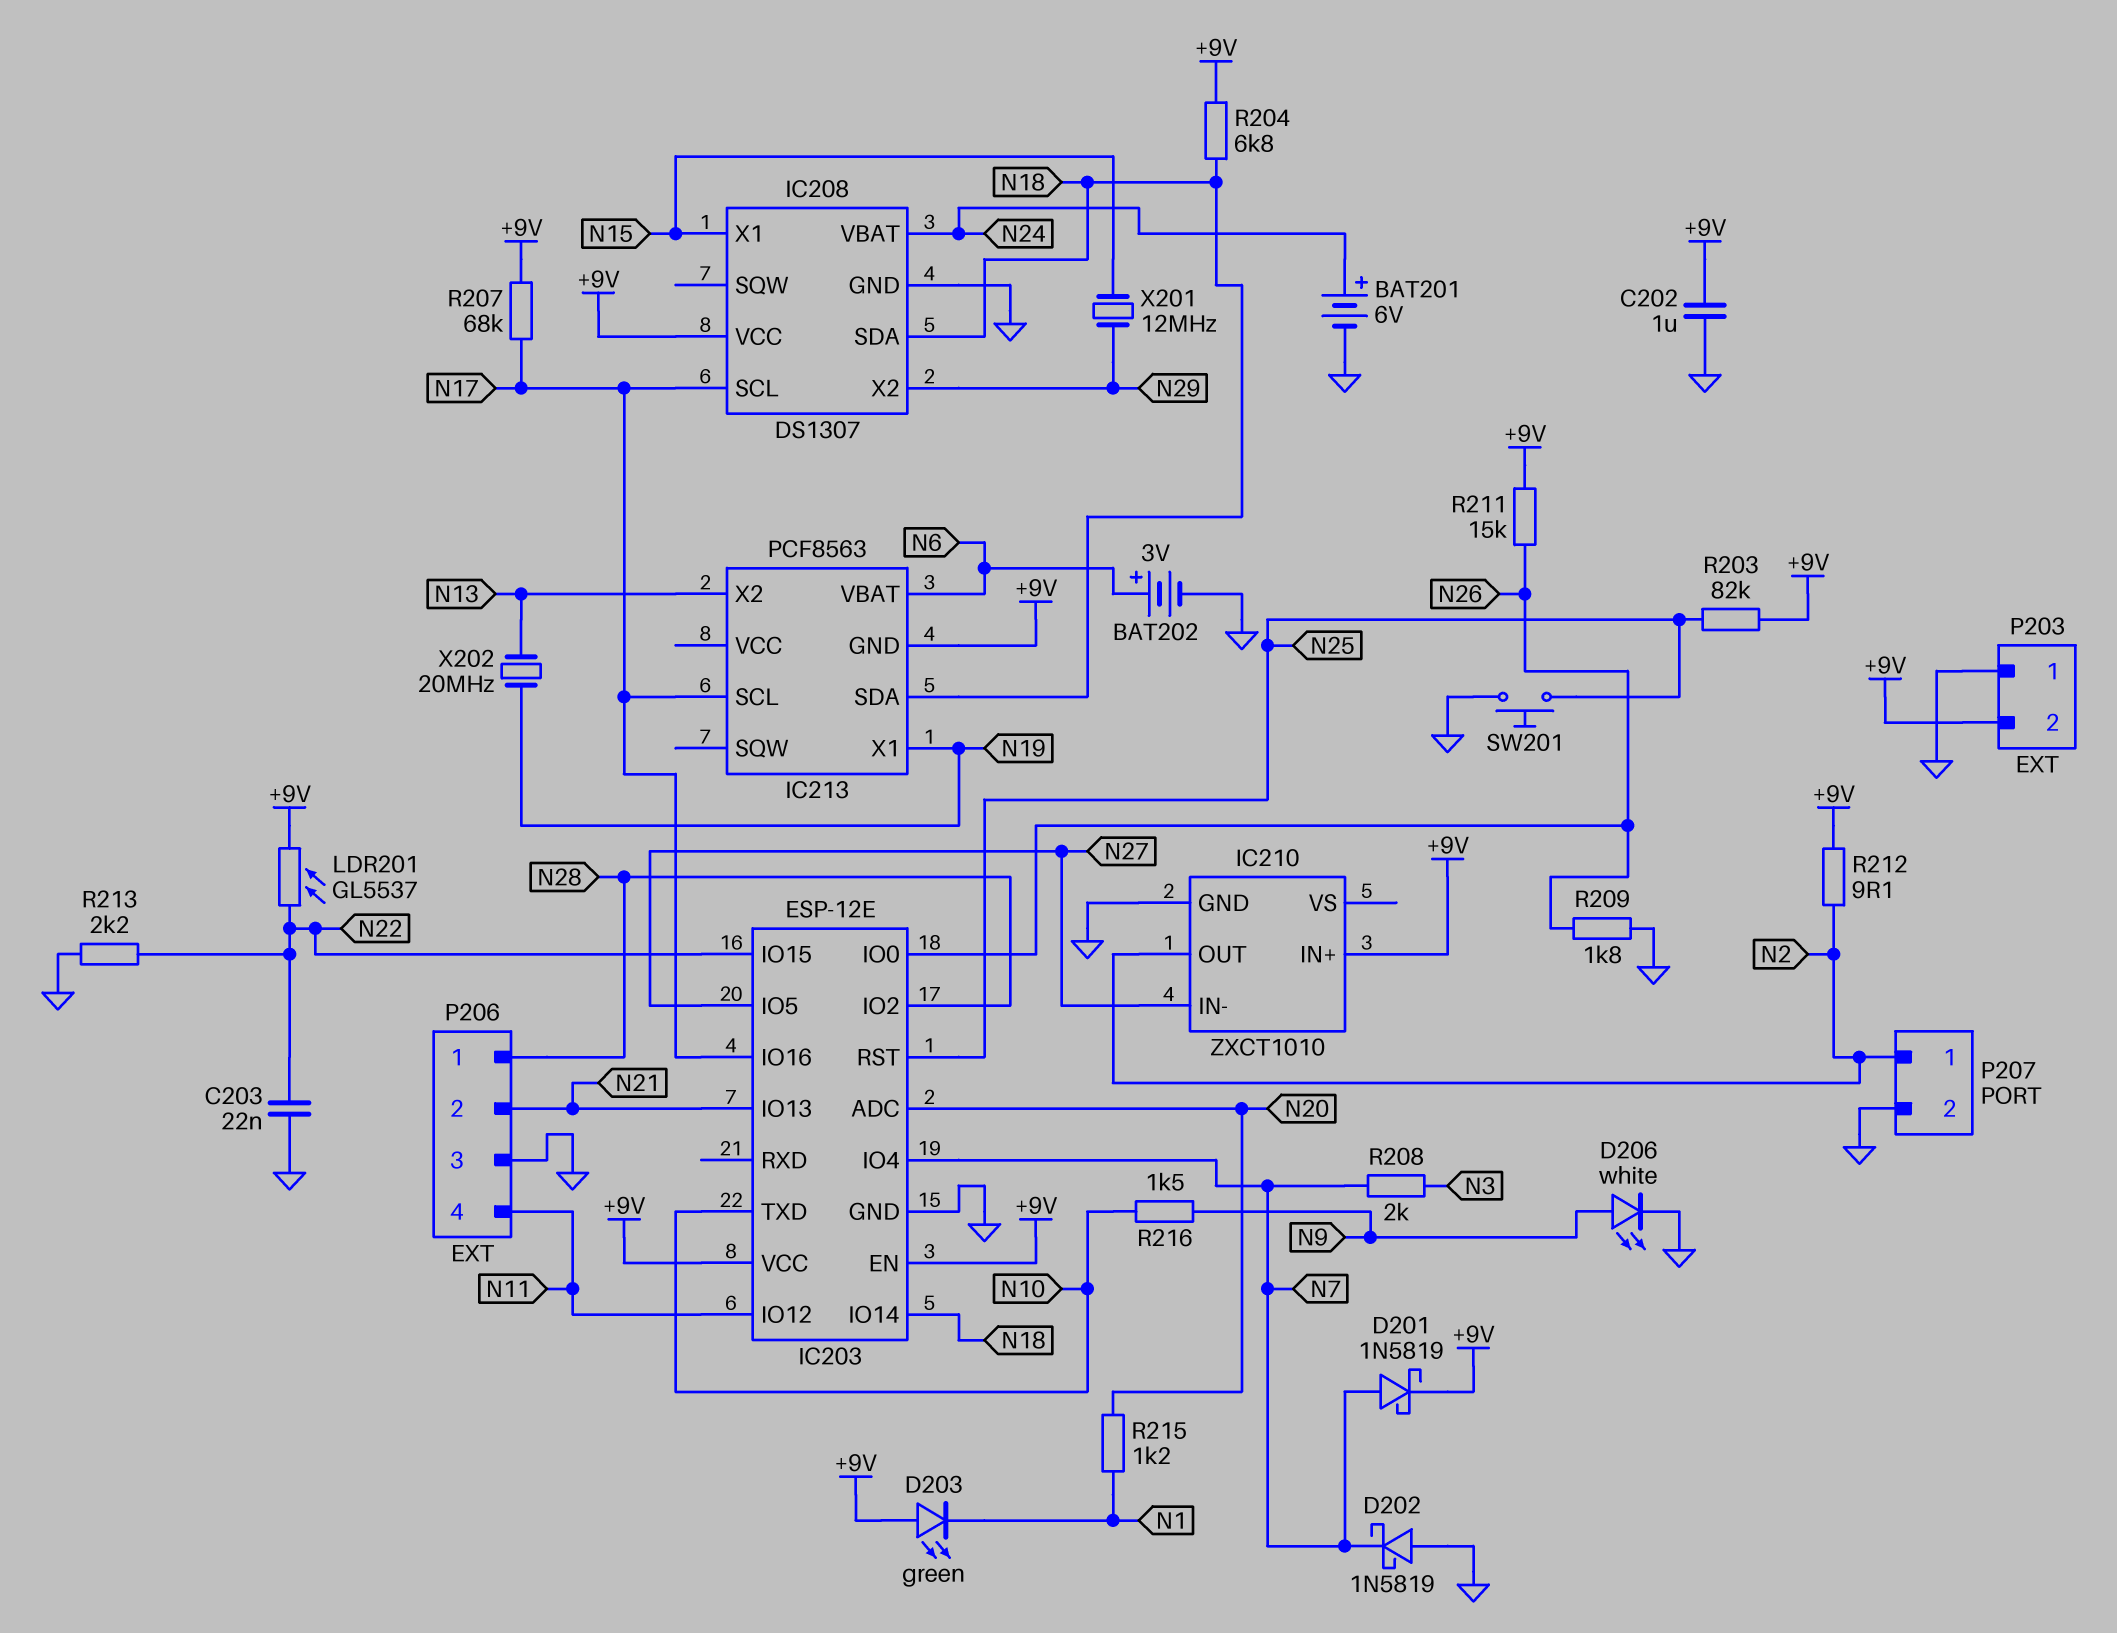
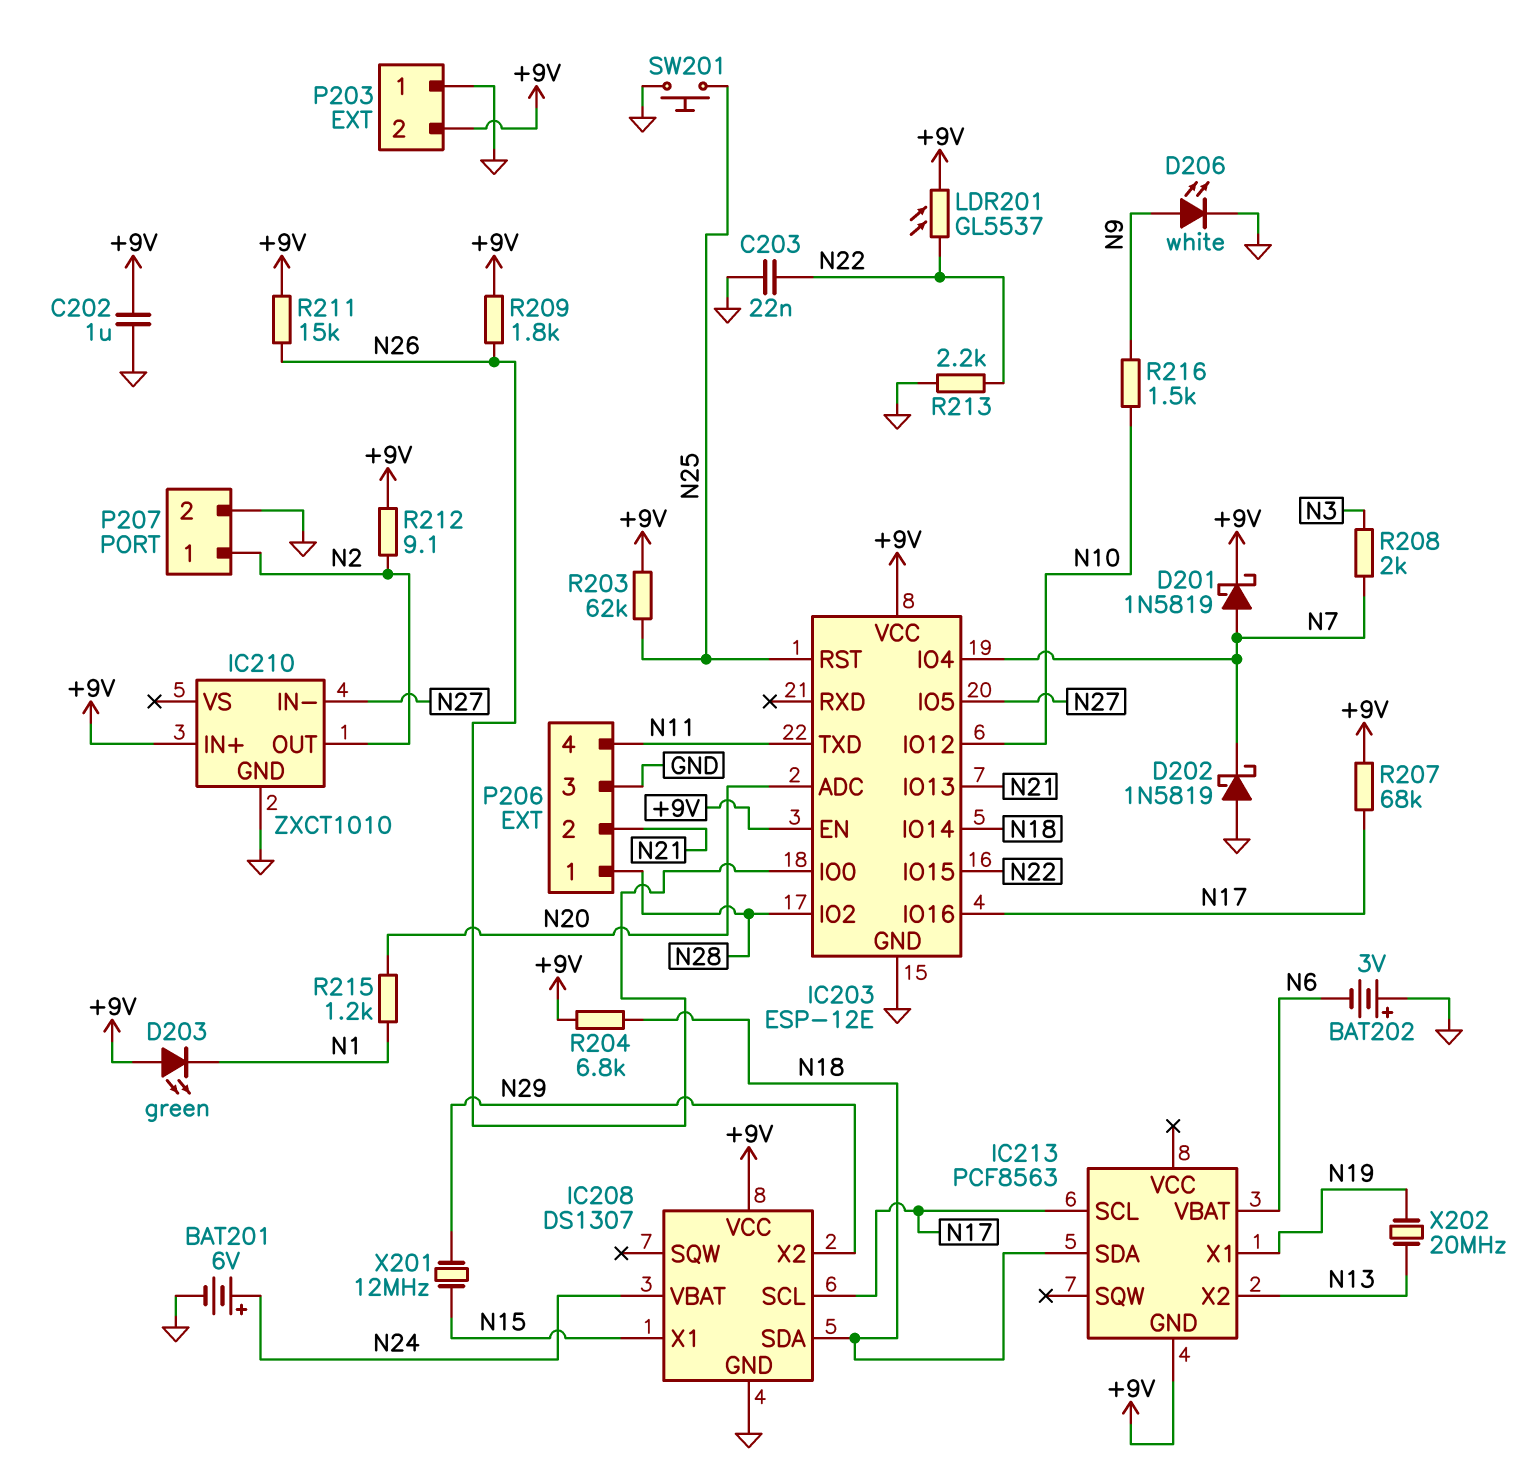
BAT202: 3V (plus N6, minus GND) -> 3V (plus GND, minus N6)
IC203 pin IO12: N11 -> N10
IC203 pin TXD: N10 -> N11
R203: 82k (+9V, N25) -> 62k (+9V, N25)
R209: 1.8k (GND, N26) -> 1.8k (+9V, N26)

